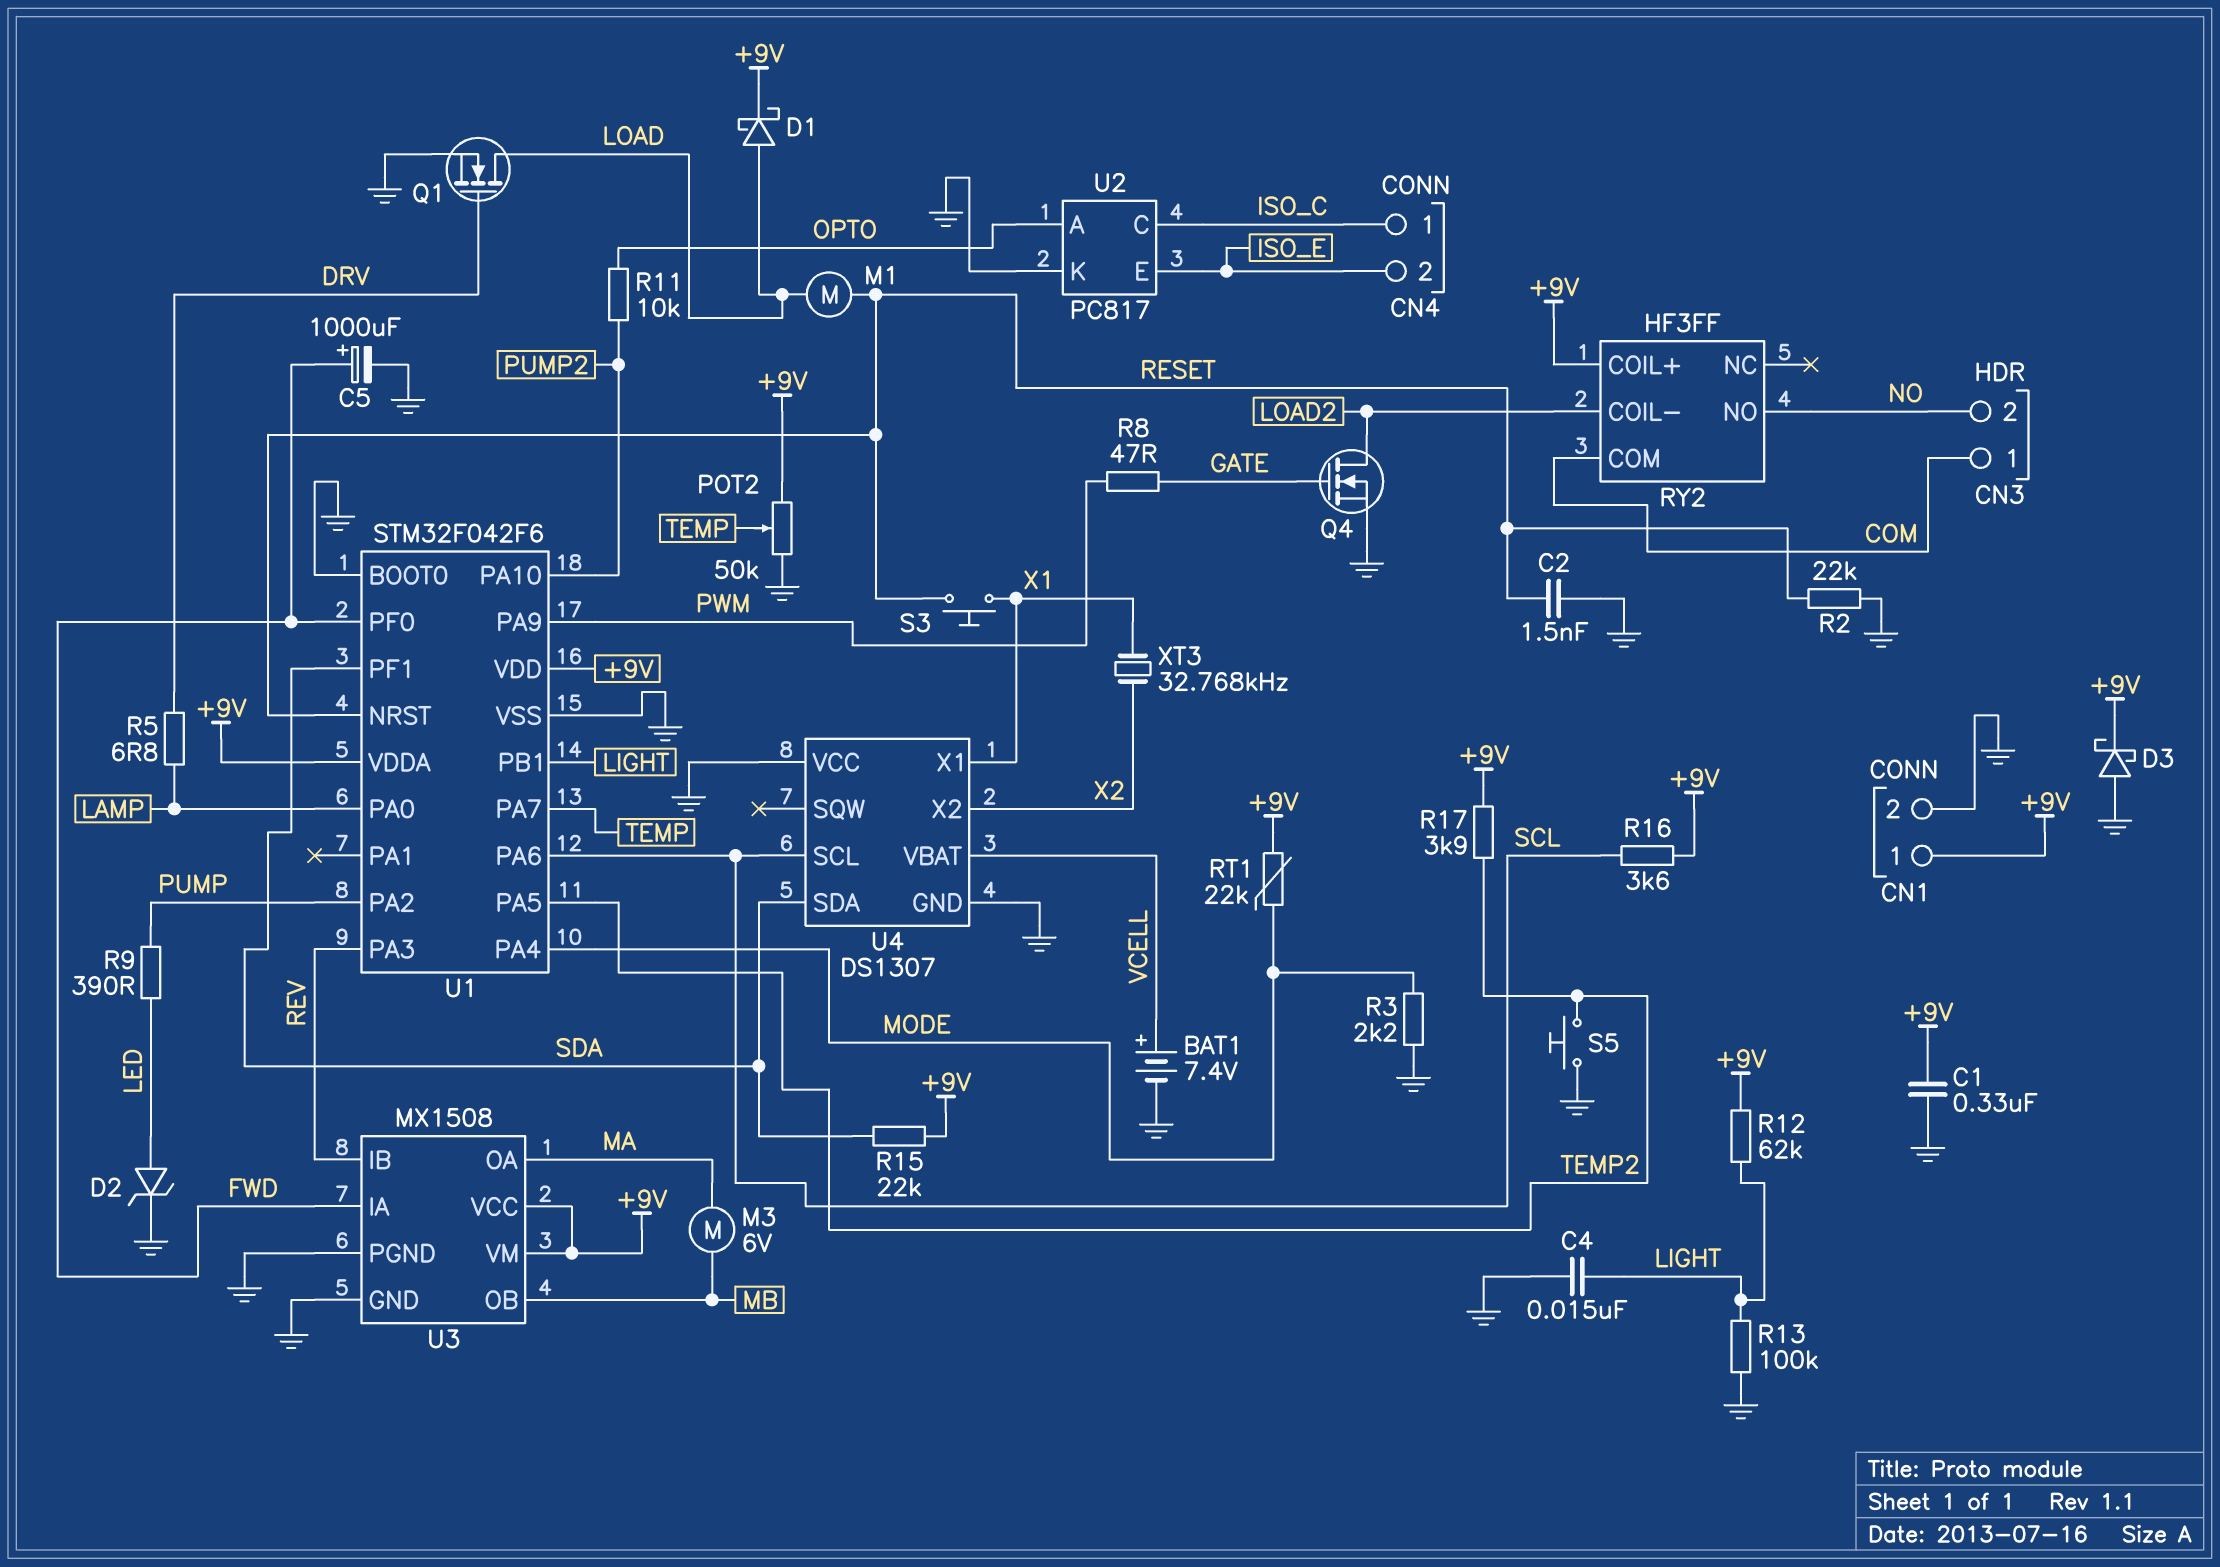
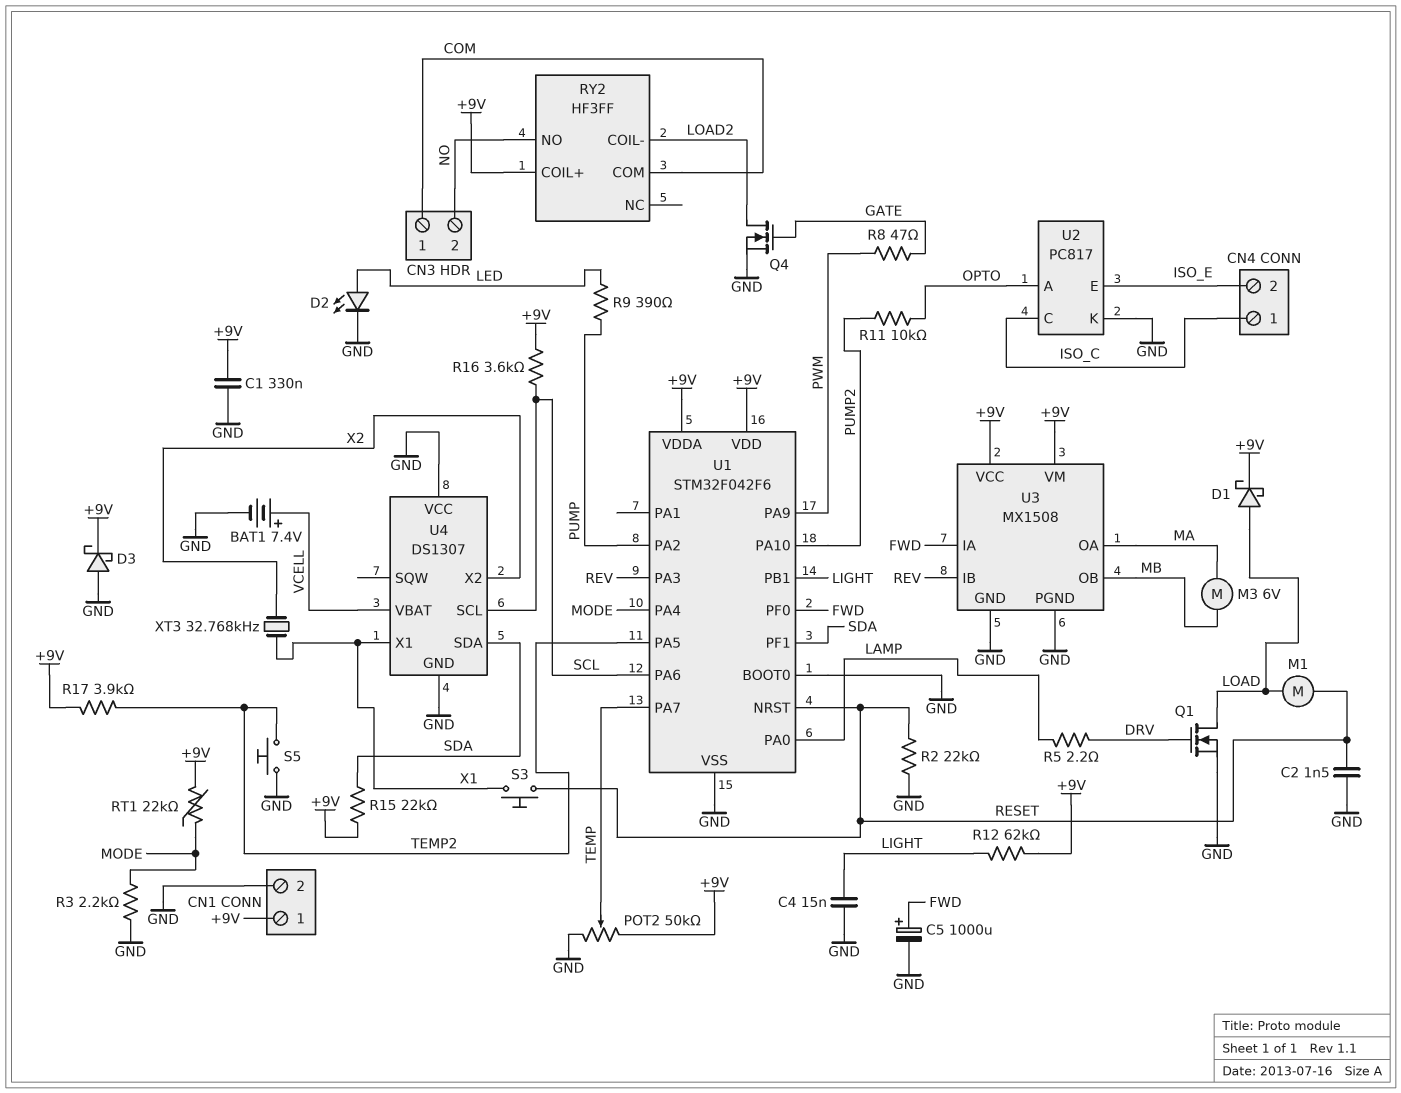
D2: zener (A LED, K GND) -> LED (A LED, K GND)
R5: 6.8 (DRV, LAMP) -> 2.2 (DRV, LAMP)
R13: 100k (GND, LIGHT) -> none

